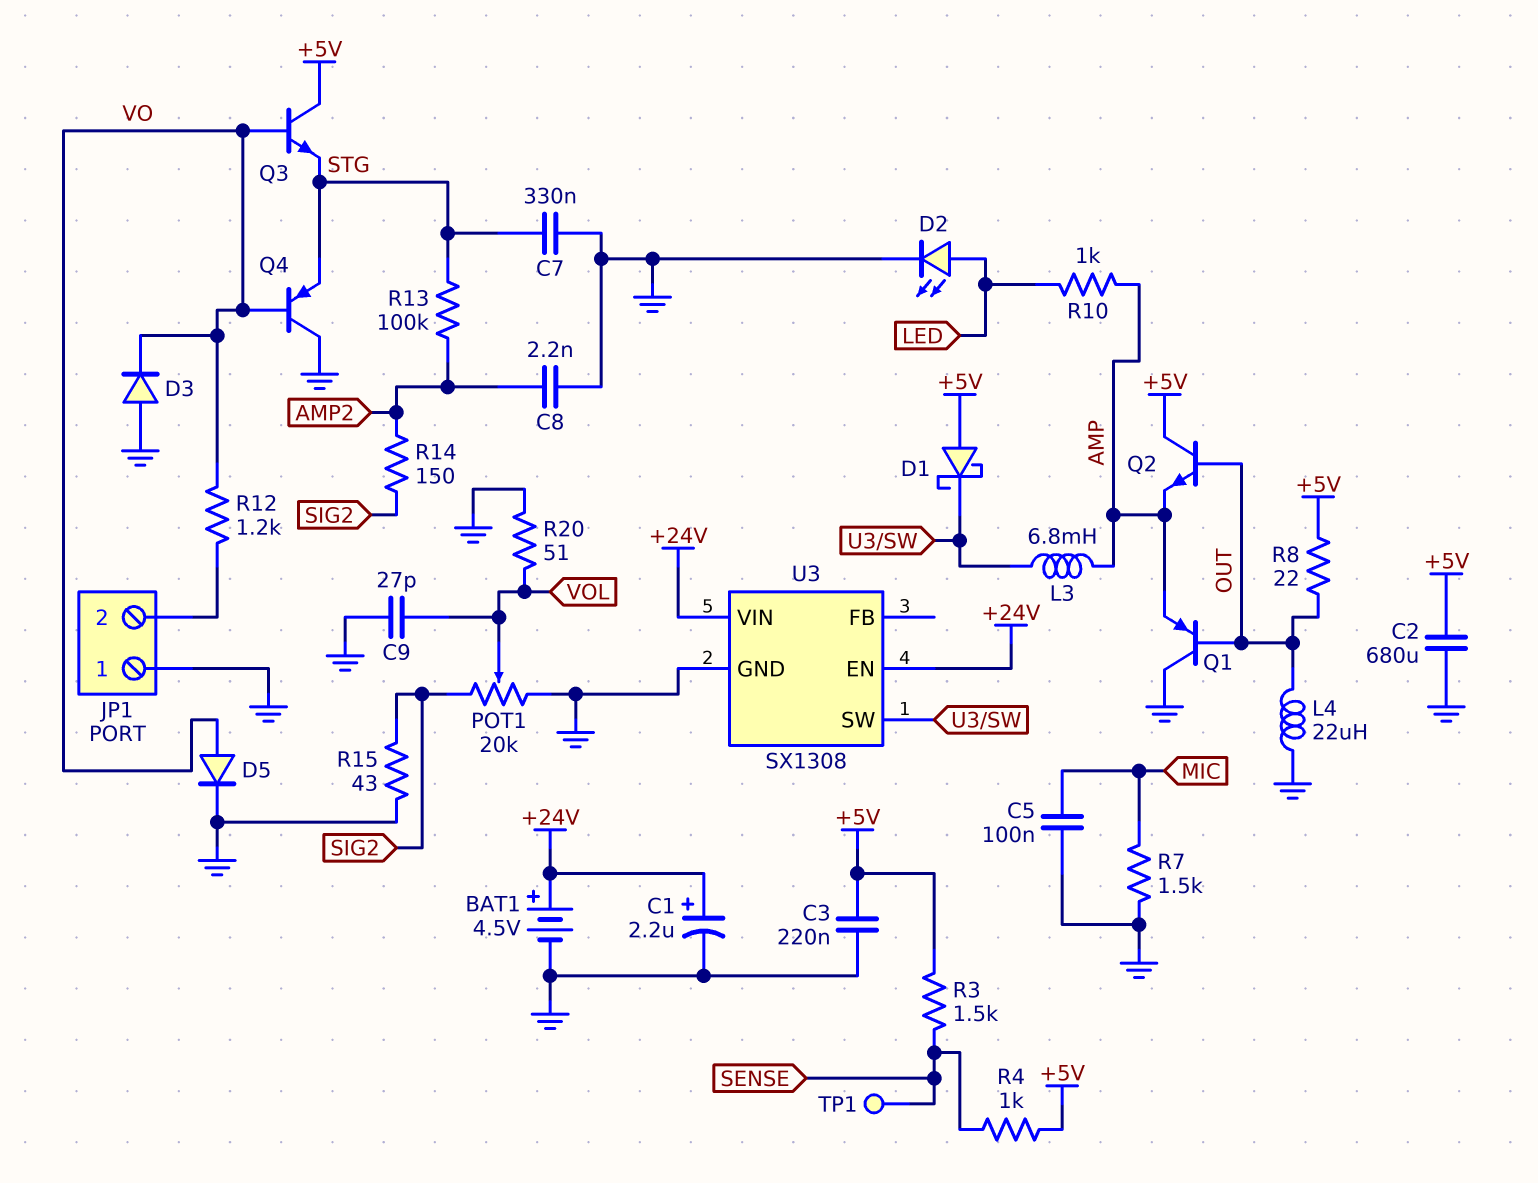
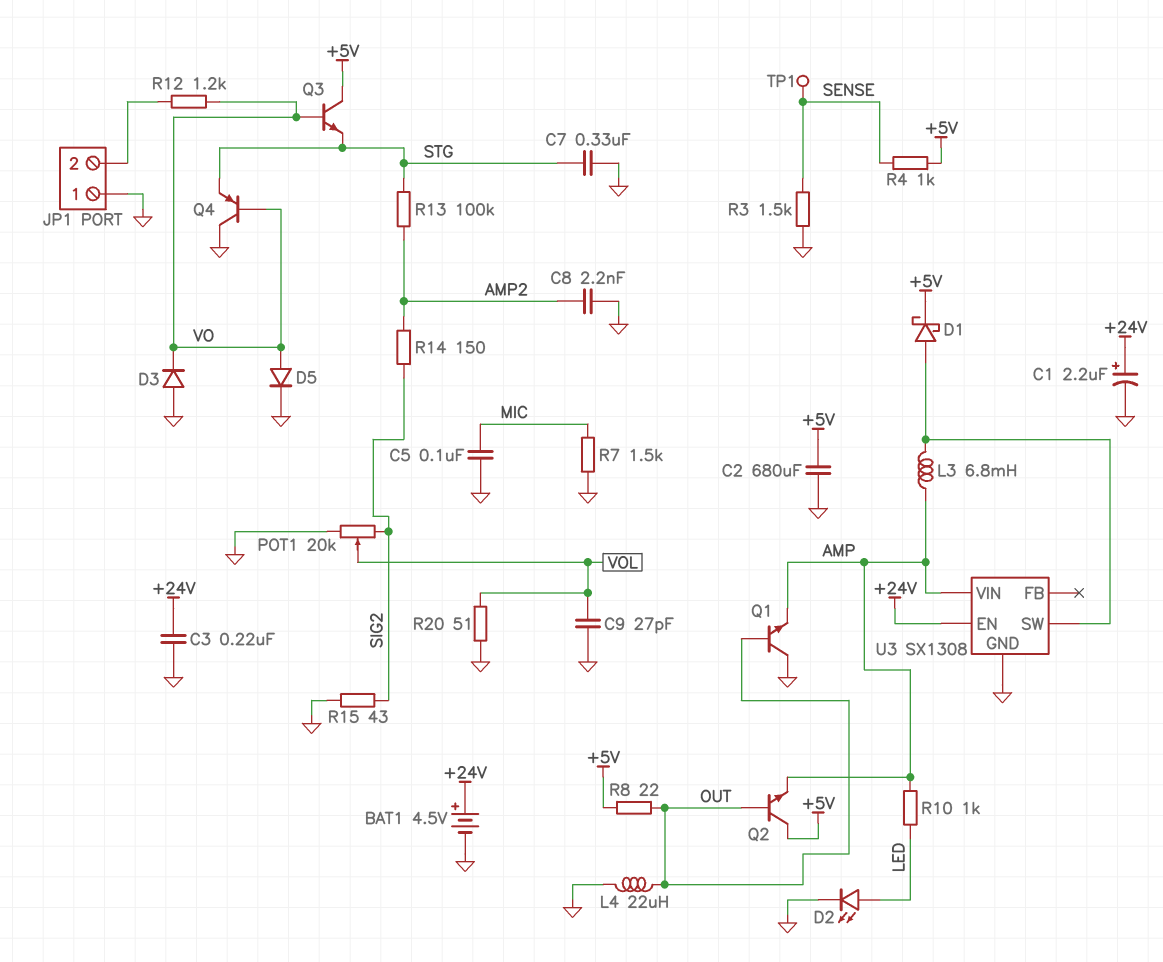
C3: 220nF (+5V, GND) -> 220nF (+24V, GND)
D1: schottky (A +5V, K U3/SW) -> schottky (A U3/SW, K +5V)
Q1: PNP (B OUT, C GND, E AMP) -> NPN (B OUT, C GND, E AMP)
R3: 1.5k (+5V, SENSE) -> 1.5k (GND, SENSE)
U3 pin VIN: +24V -> AMP

